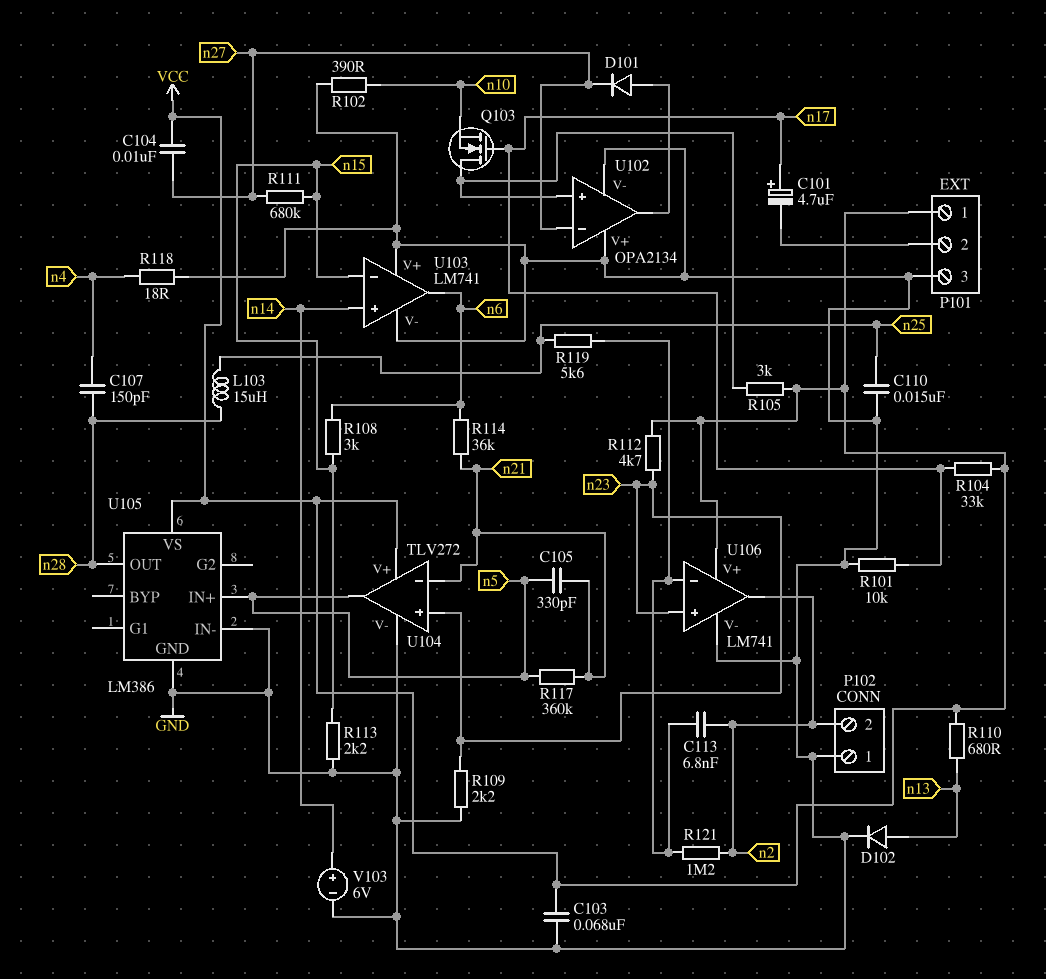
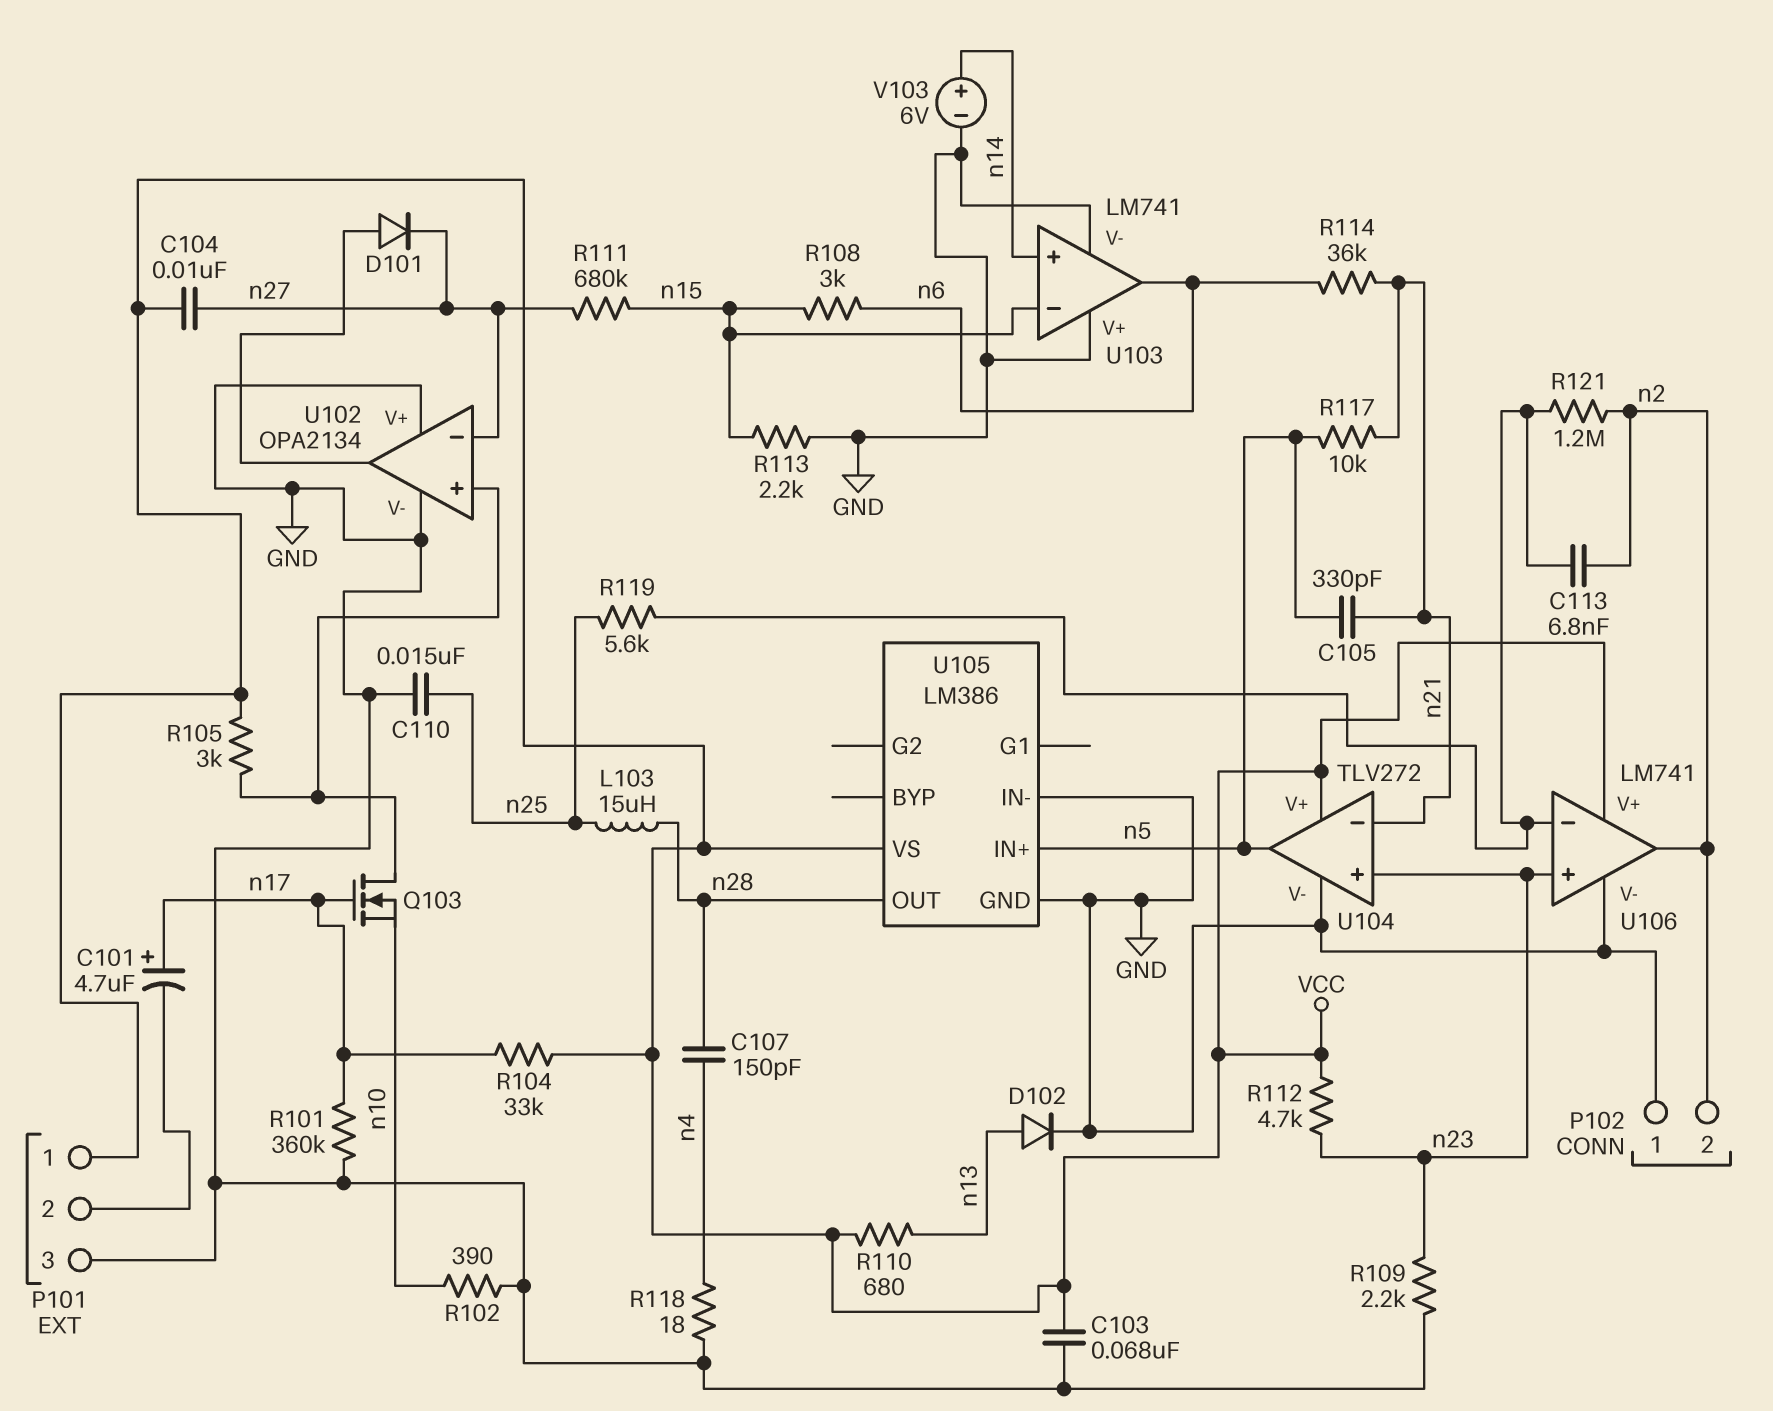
R101: 10k (GND, n17) -> 360k (GND, n17)
R117: 360k (n5, n21) -> 10k (n5, n21)

